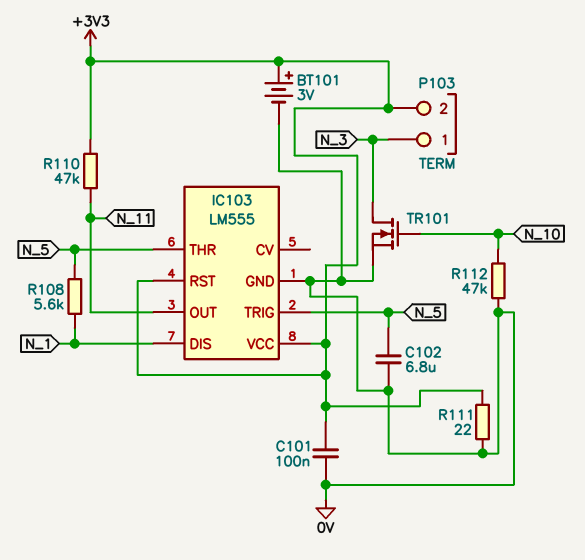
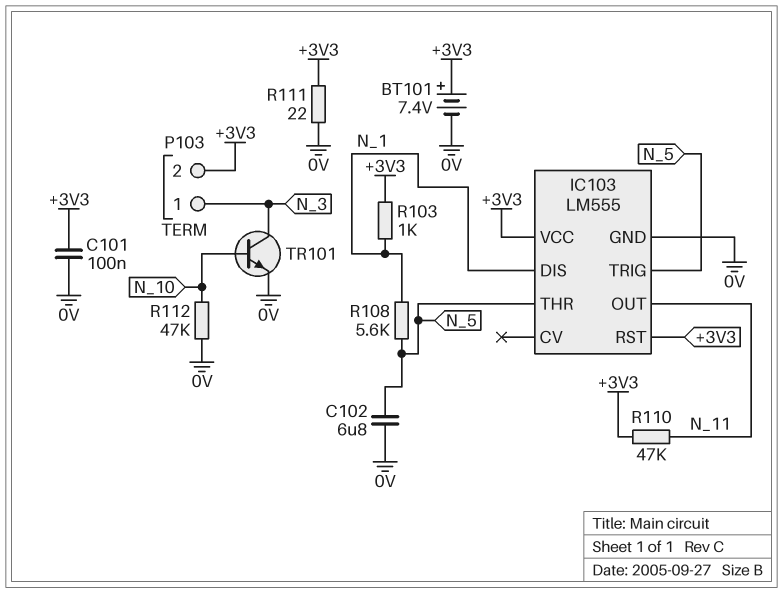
BT101: 3V (plus +3V3, minus 0V) -> 7.4V (plus +3V3, minus 0V)
R103: none -> 1k (+3V3, N_1)
TR101: NMOS (G N_10, D N_3, S 0V) -> NPN (B N_10, C N_3, E 0V)

